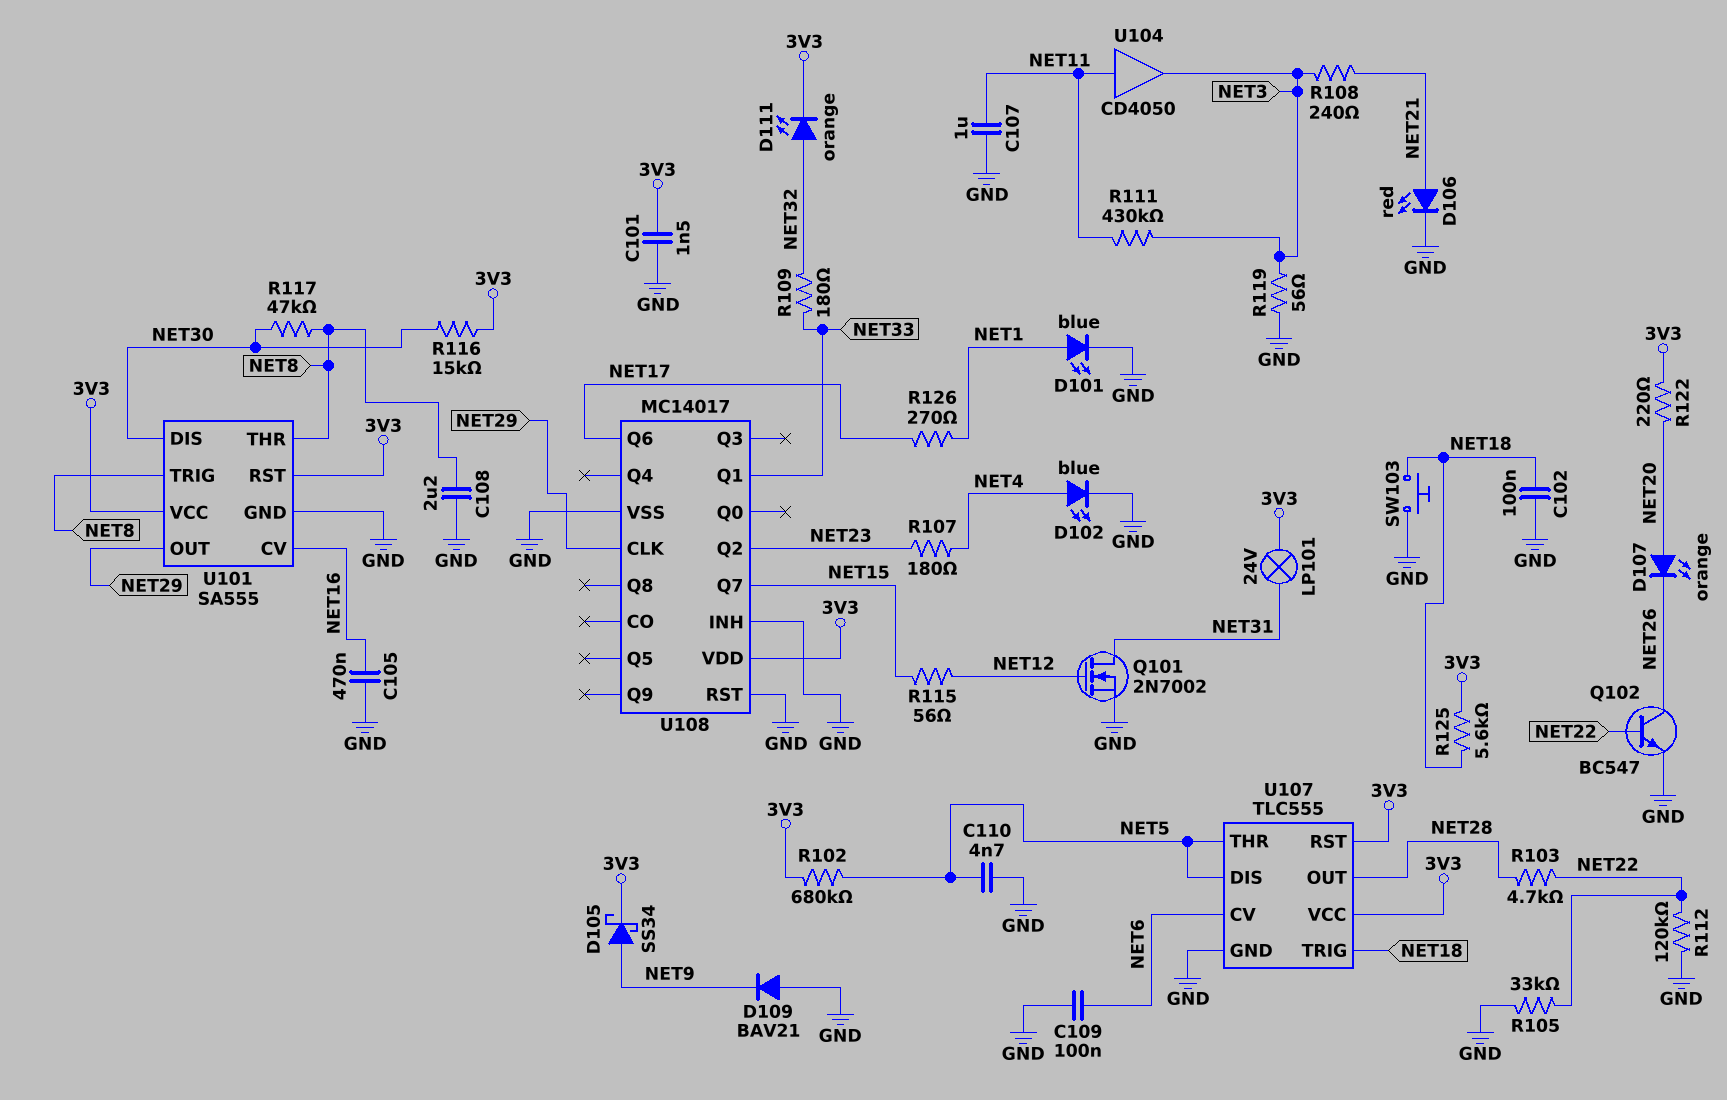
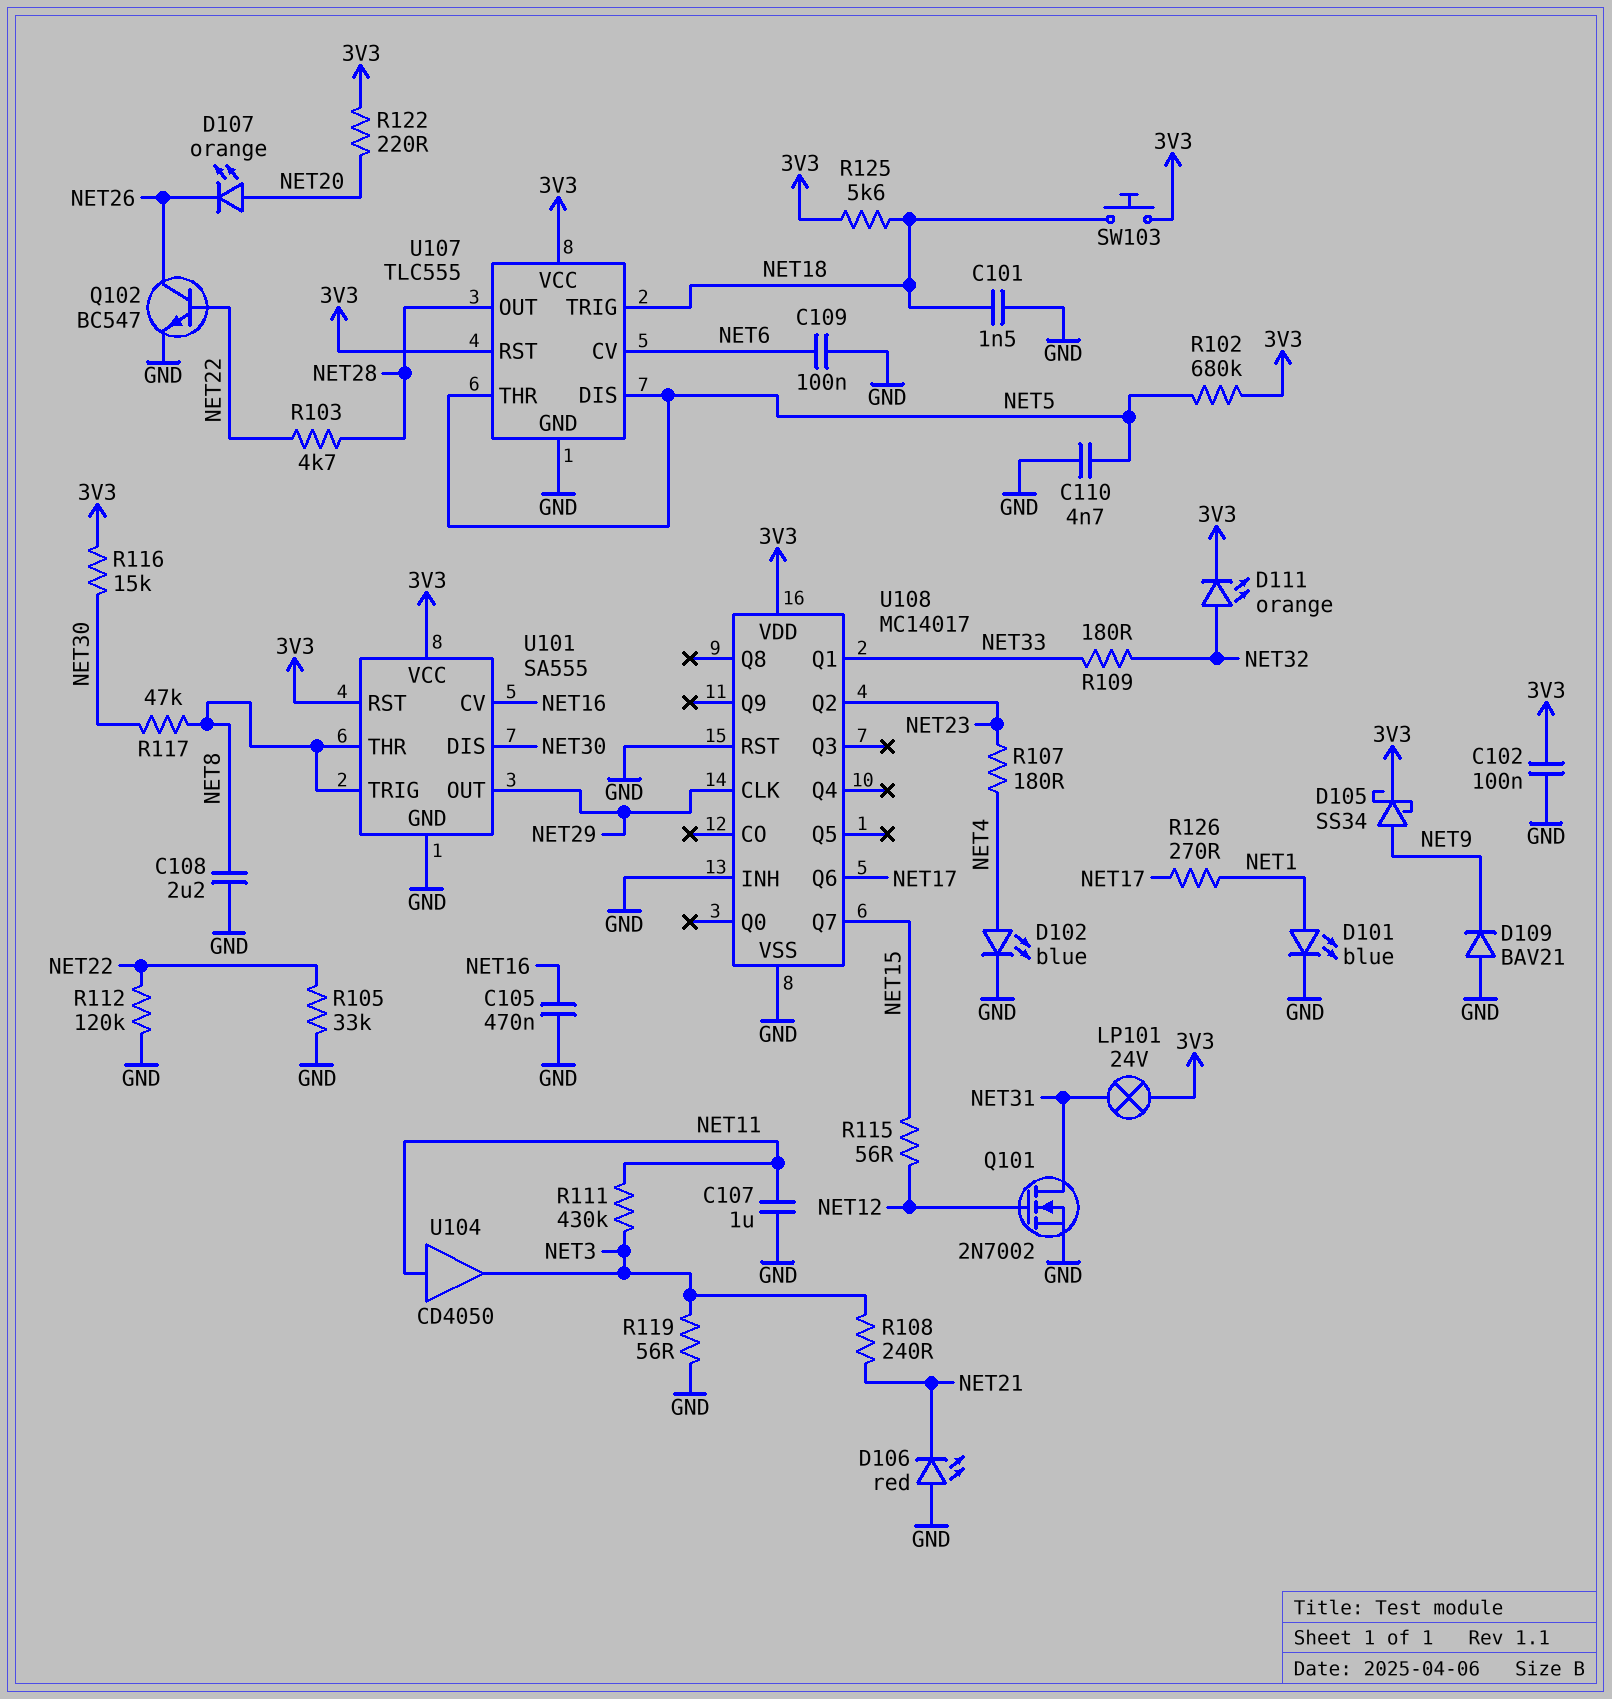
C101: 1.5nF (3V3, GND) -> 1.5nF (GND, NET18)
C102: 100nF (GND, NET18) -> 100nF (3V3, GND)
D106: LED red (A NET21, K GND) -> LED red (A GND, K NET21)
SW103: button (GND, NET18) -> button (3V3, NET18)

